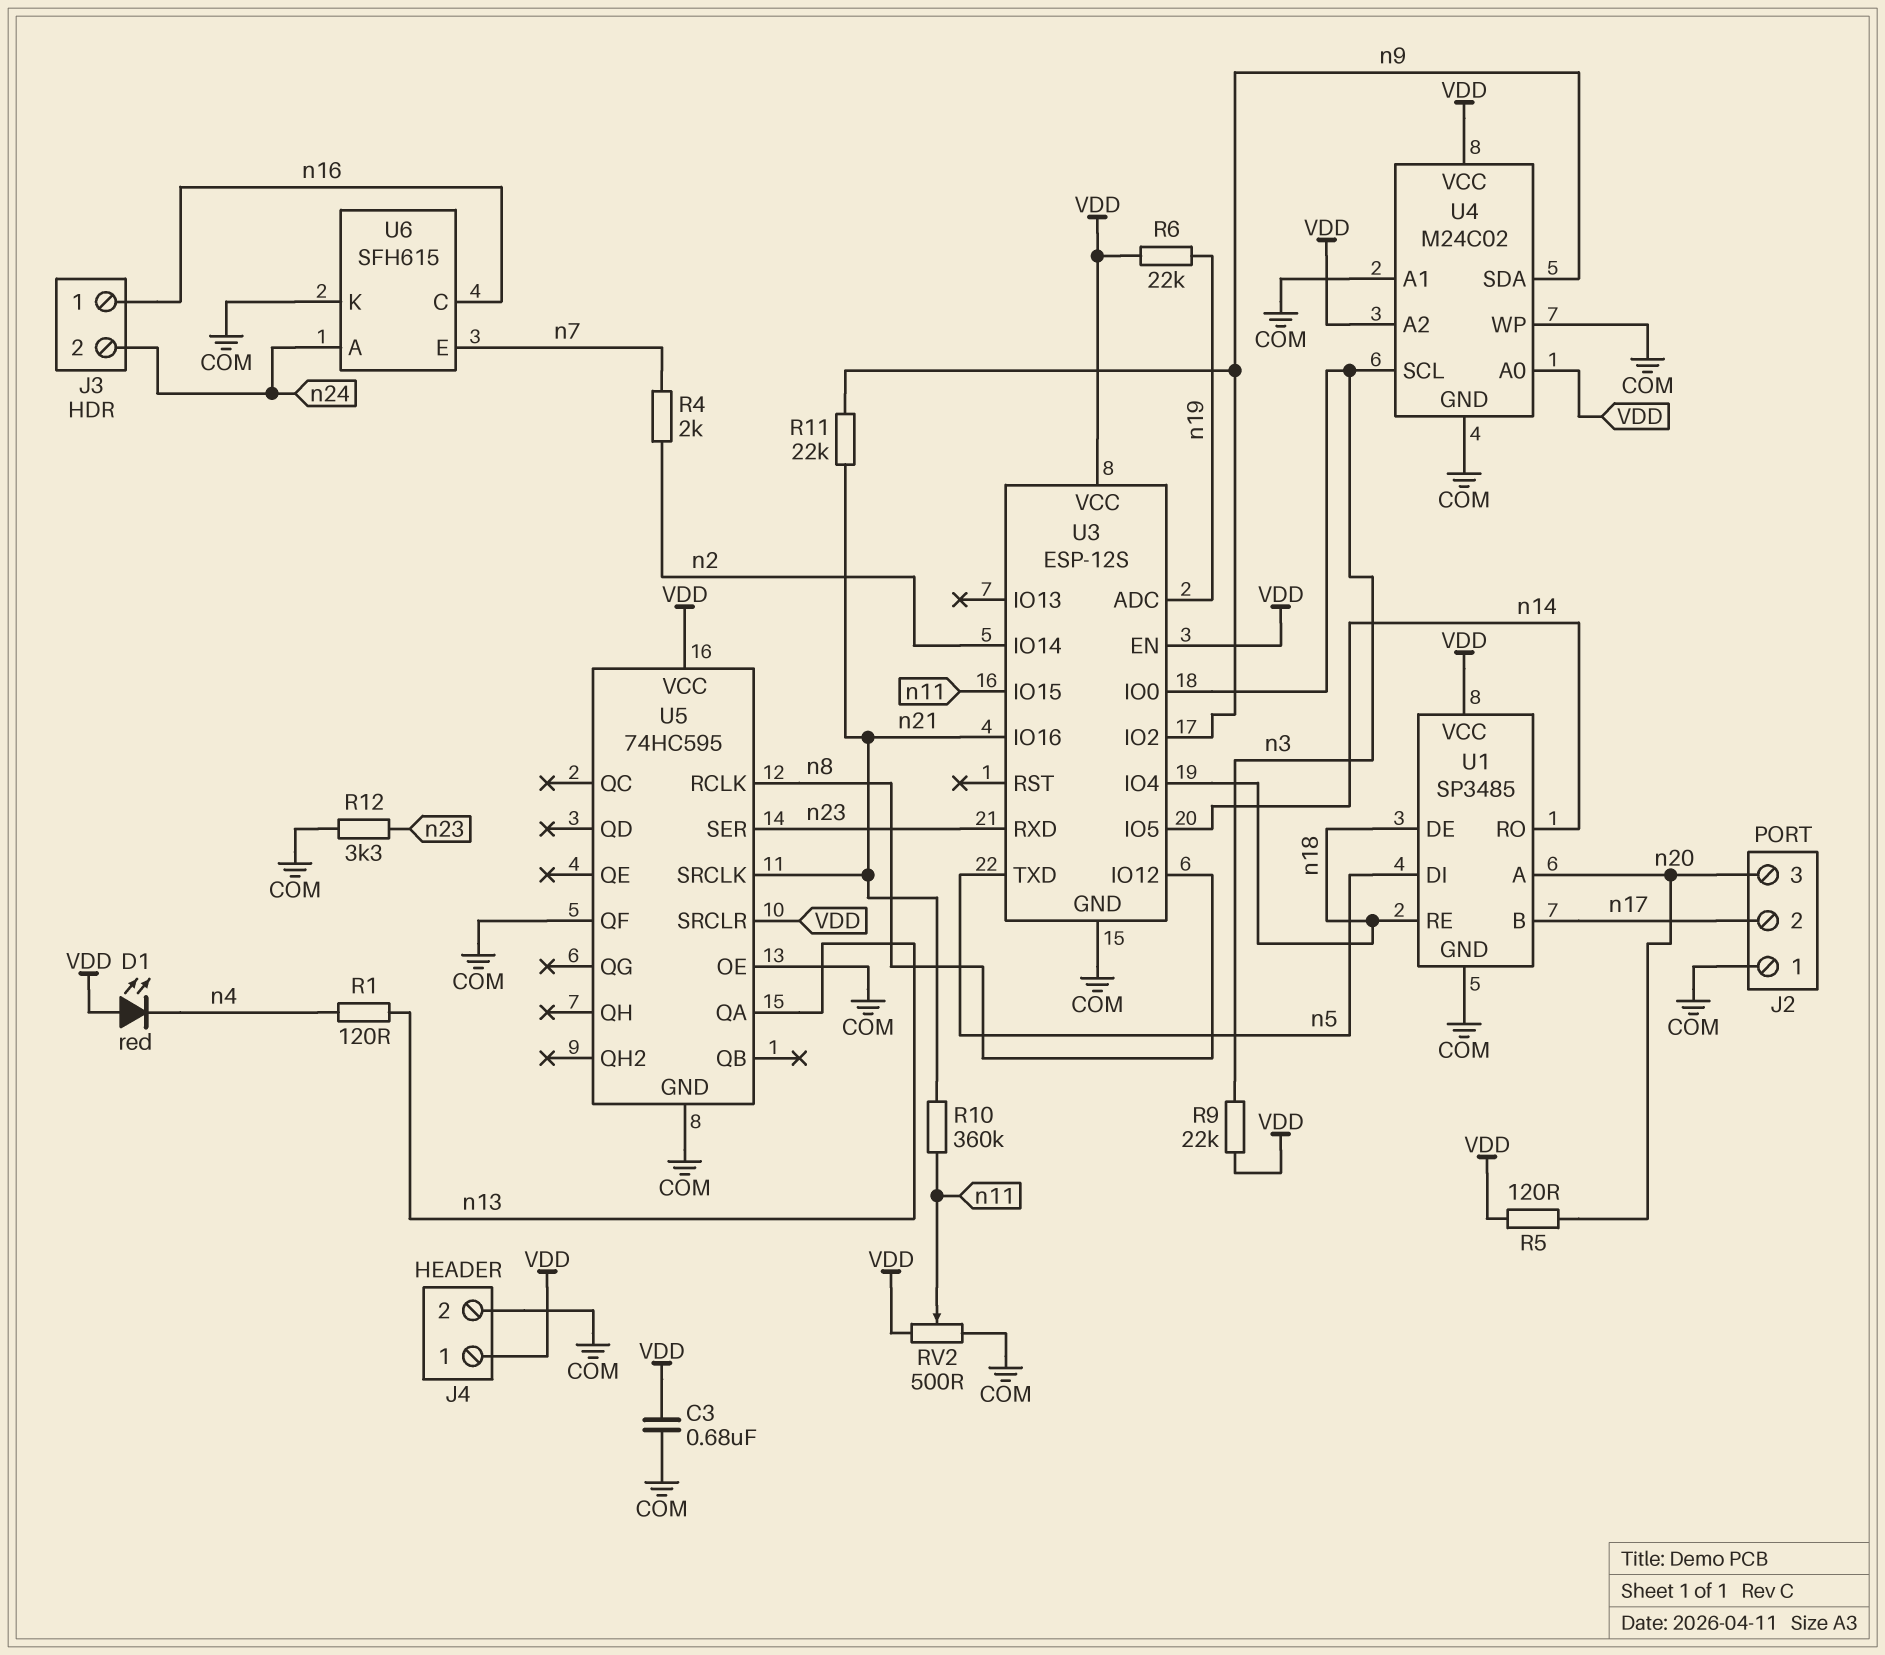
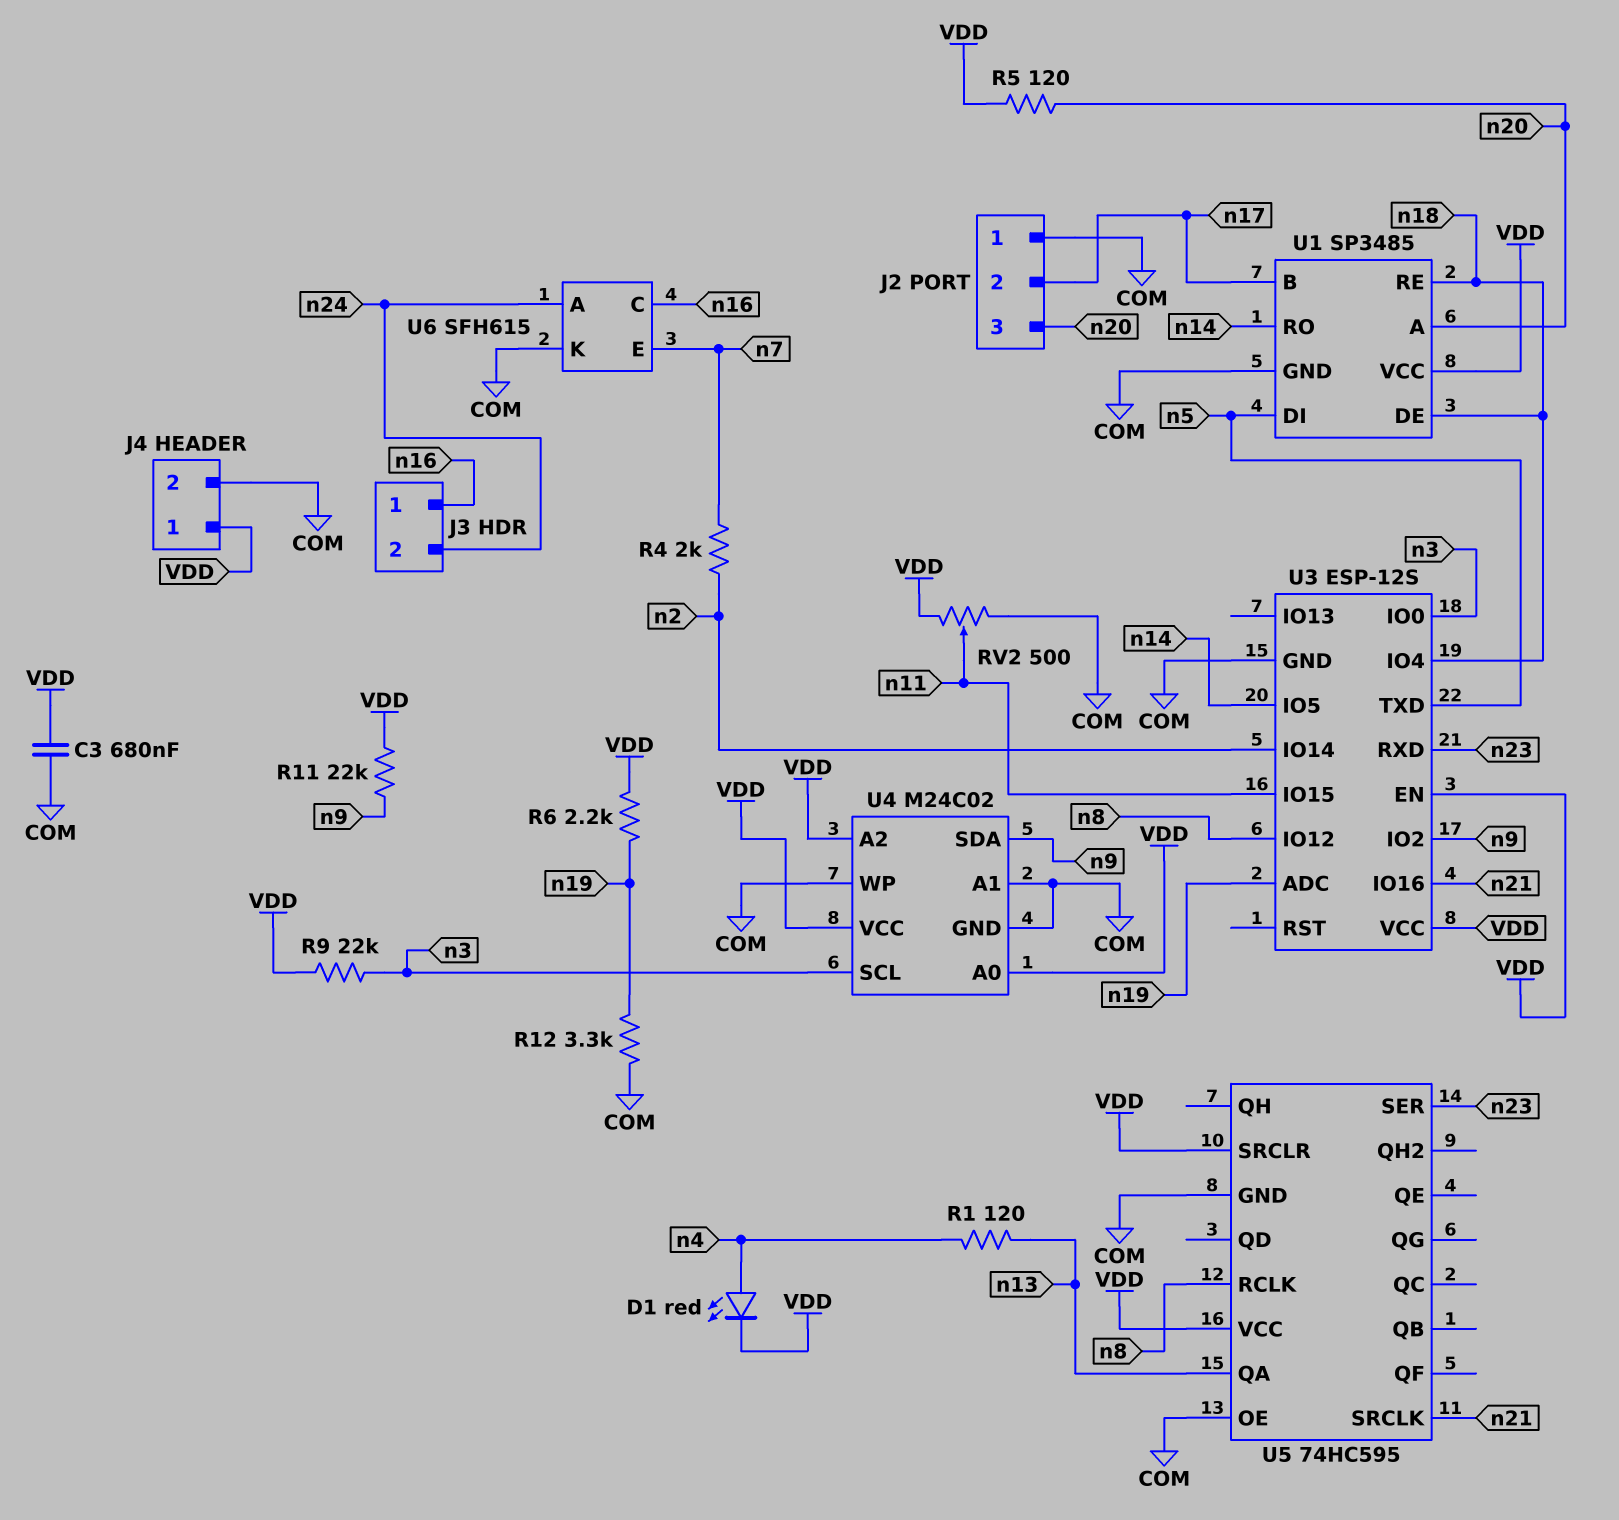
D1: LED red (A VDD, K n4) -> LED red (A n4, K VDD)
R6: 22k (VDD, n19) -> 2.2k (VDD, n19)
R10: 360k (n11, n21) -> none
R11: 22k (n9, n21) -> 22k (VDD, n9)
R12: 3.3k (COM, n23) -> 3.3k (COM, n19)
U5 pin QF: COM -> none

